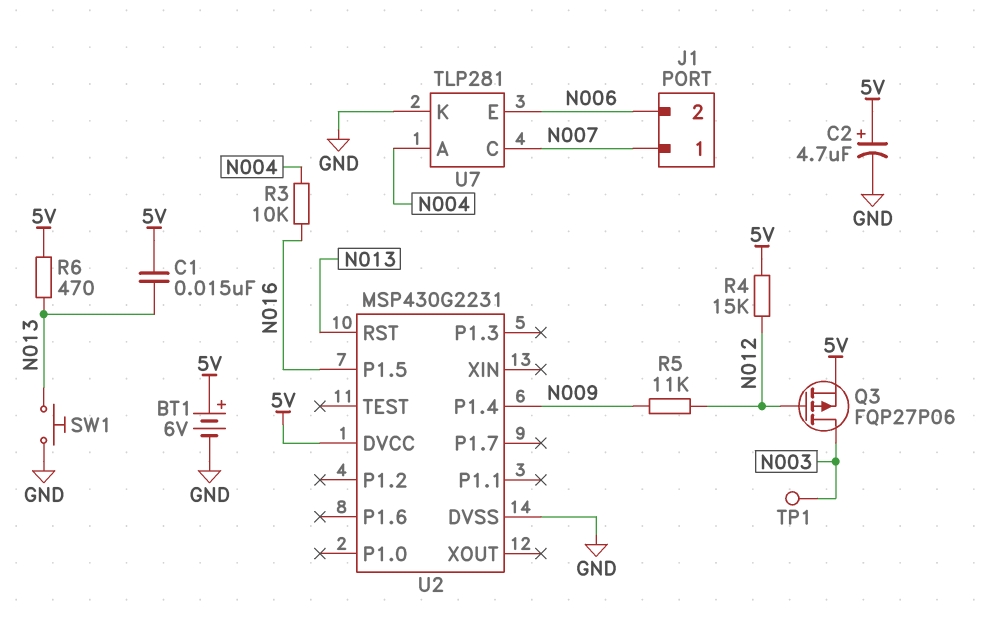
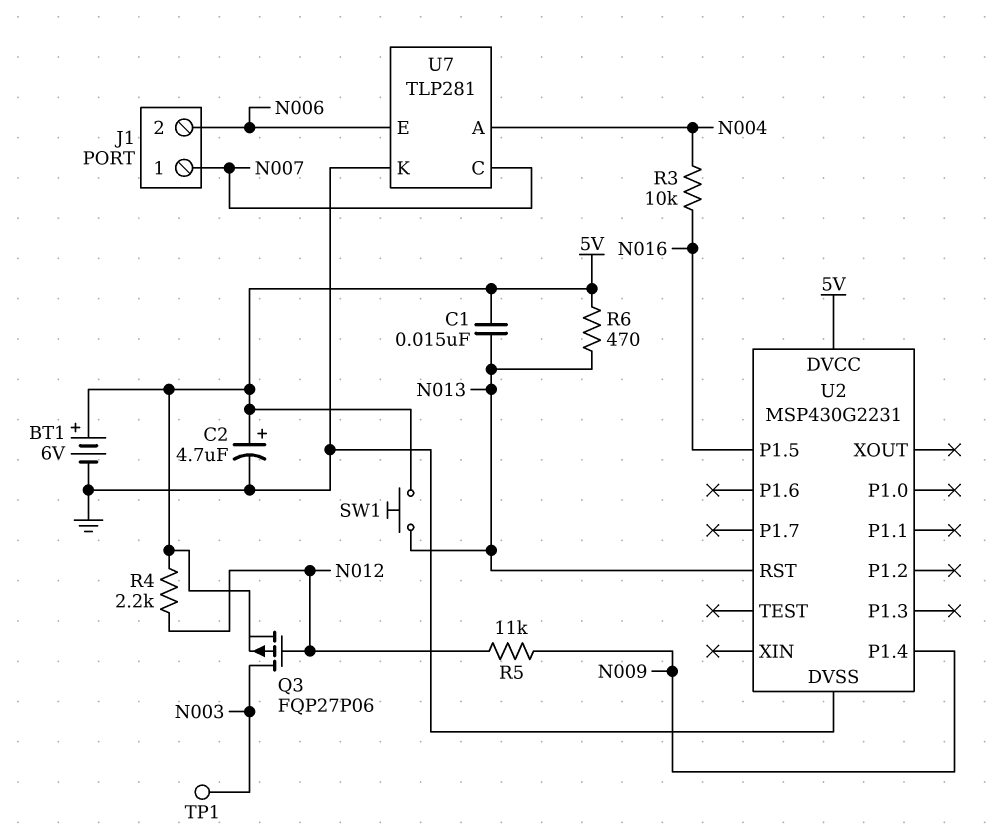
R4: 15k (5V, N012) -> 2.2k (5V, N012)
SW1: button (GND, N013) -> button (5V, N013)

